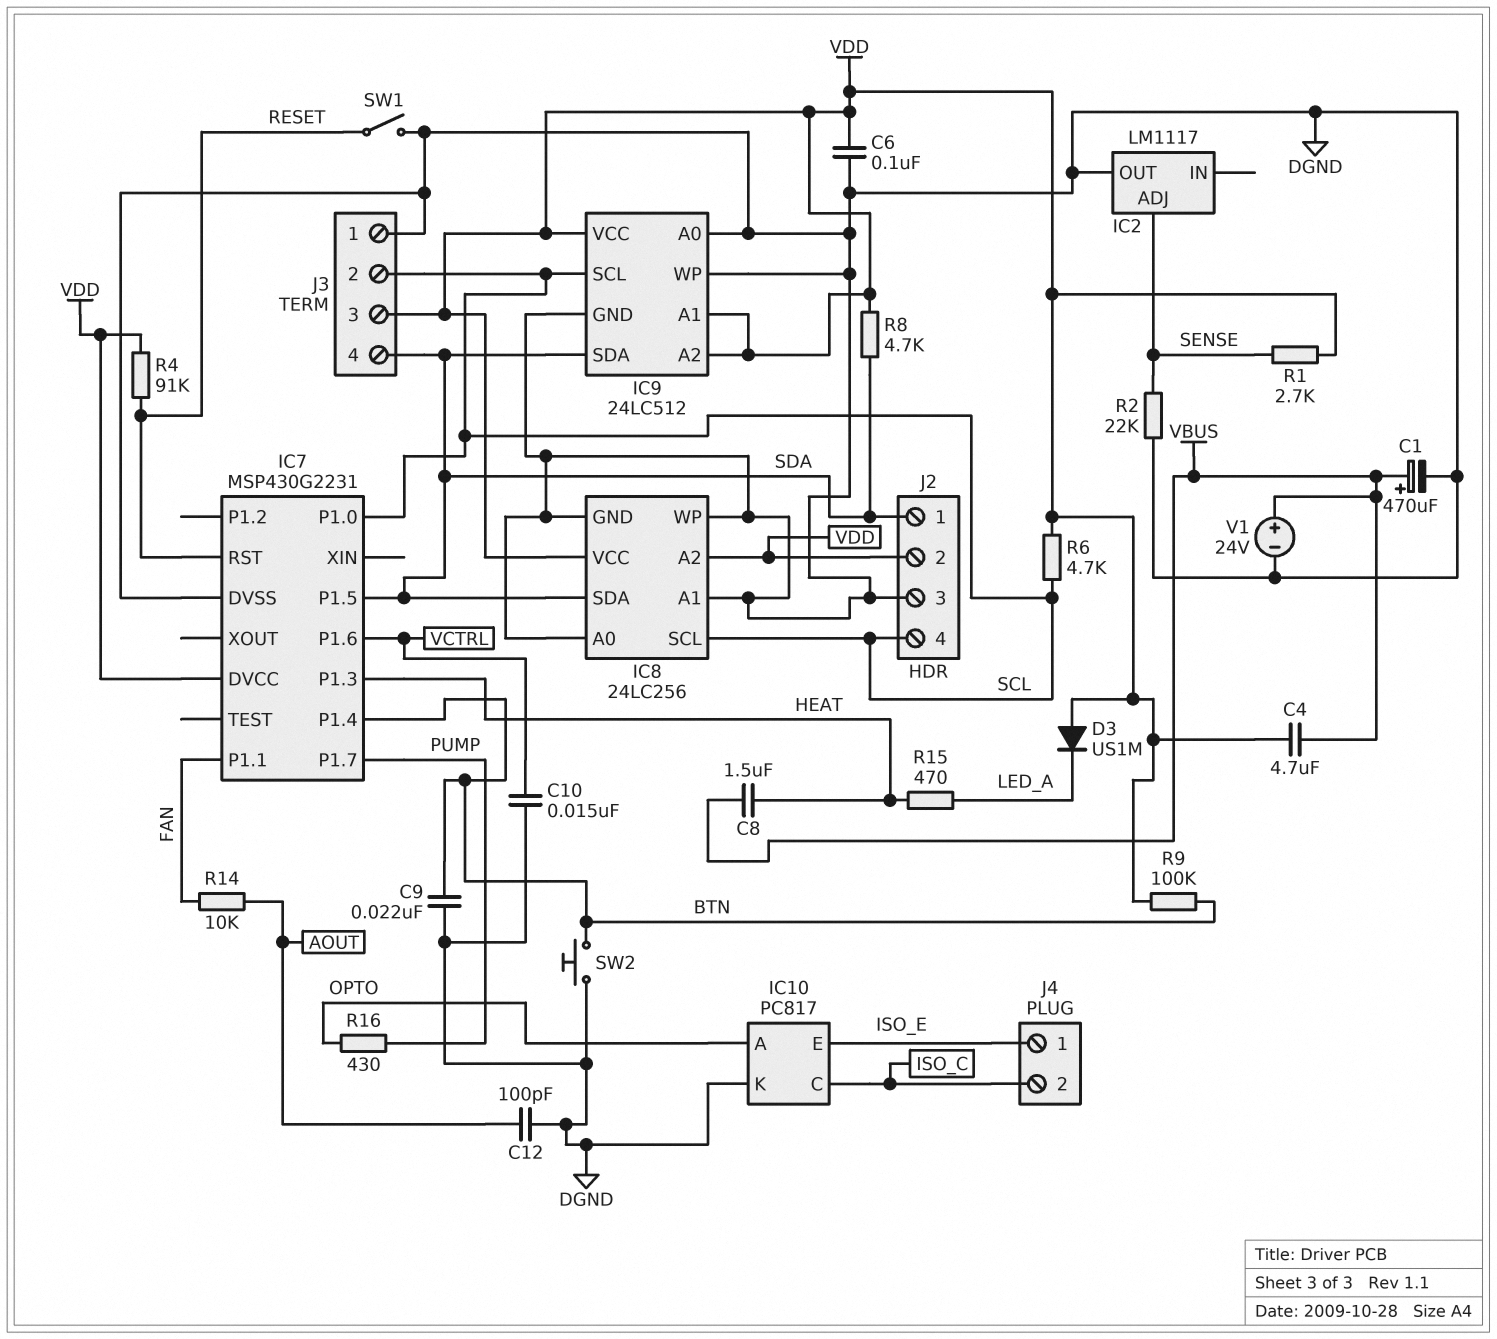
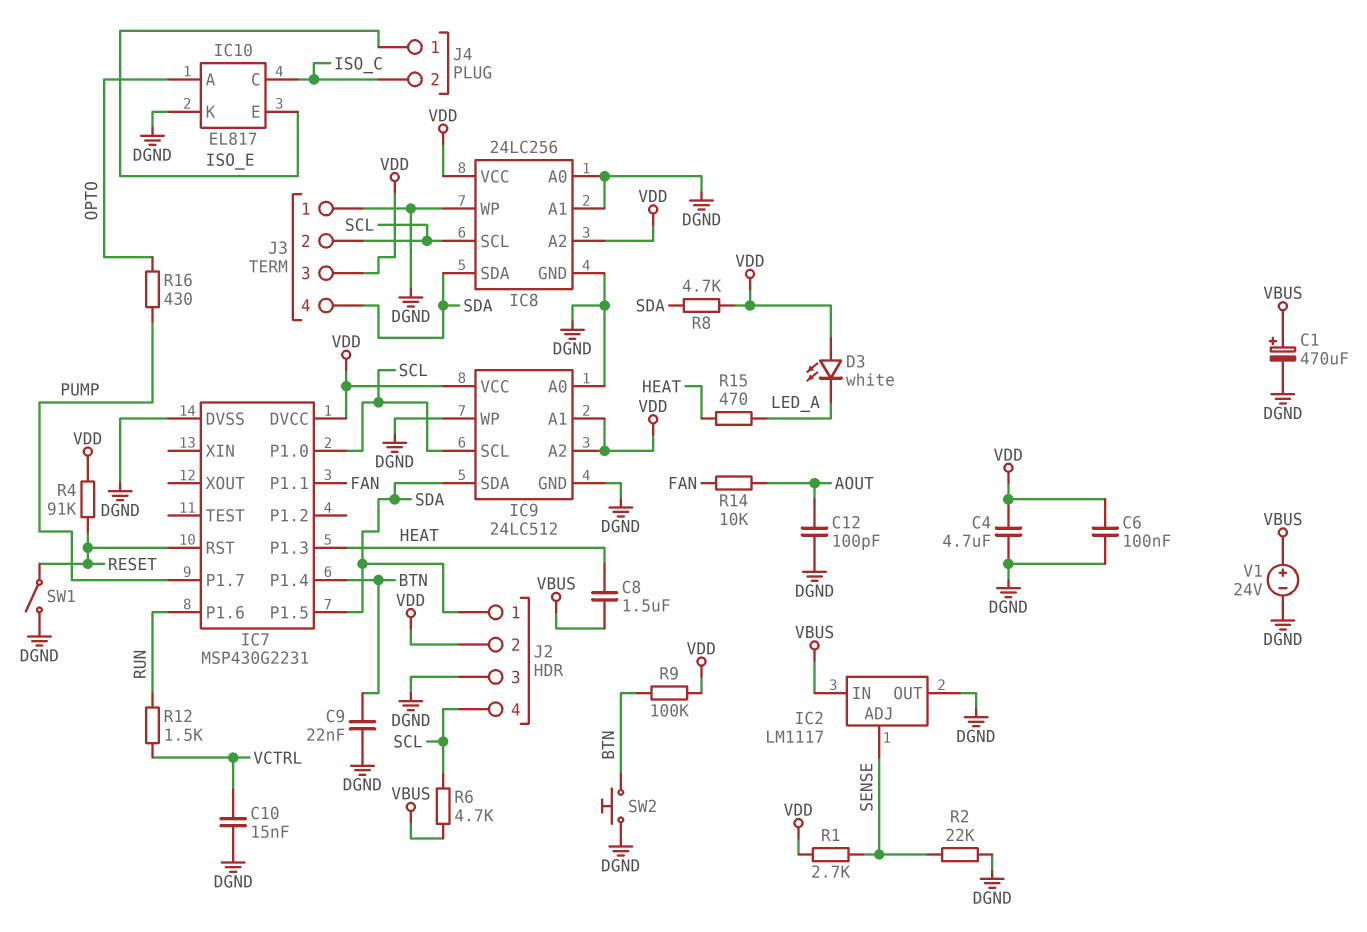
C4: 4.7uF (VBUS, VDD) -> 4.7uF (DGND, VDD)
D3: diode US1M (A VDD, K LED_A) -> LED white (A VDD, K LED_A)
IC2 pin IN: none -> VBUS
IC7 pin P1.6: VCTRL -> RUN
IC10: PC817 -> EL817
R6: 4.7k (SCL, VDD) -> 4.7k (SCL, VBUS)
R12: none -> 1.5k (RUN, VCTRL)

